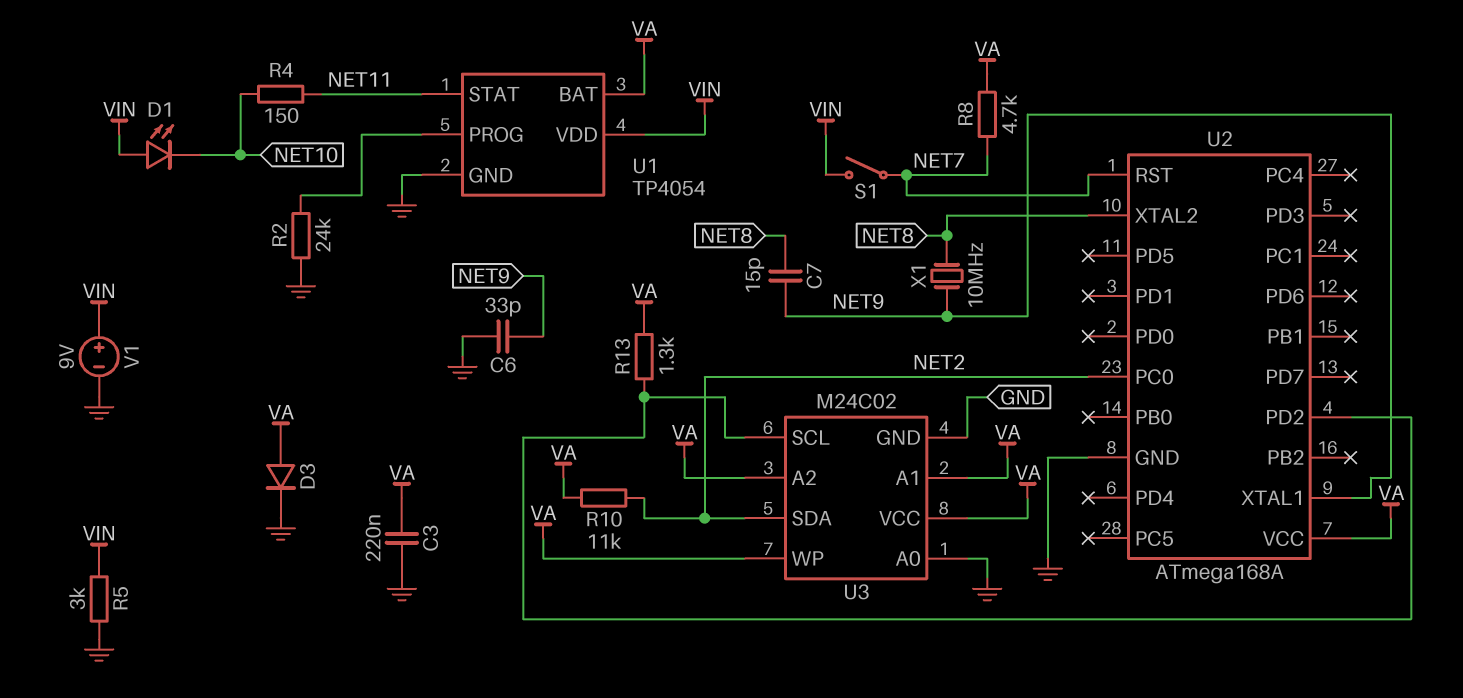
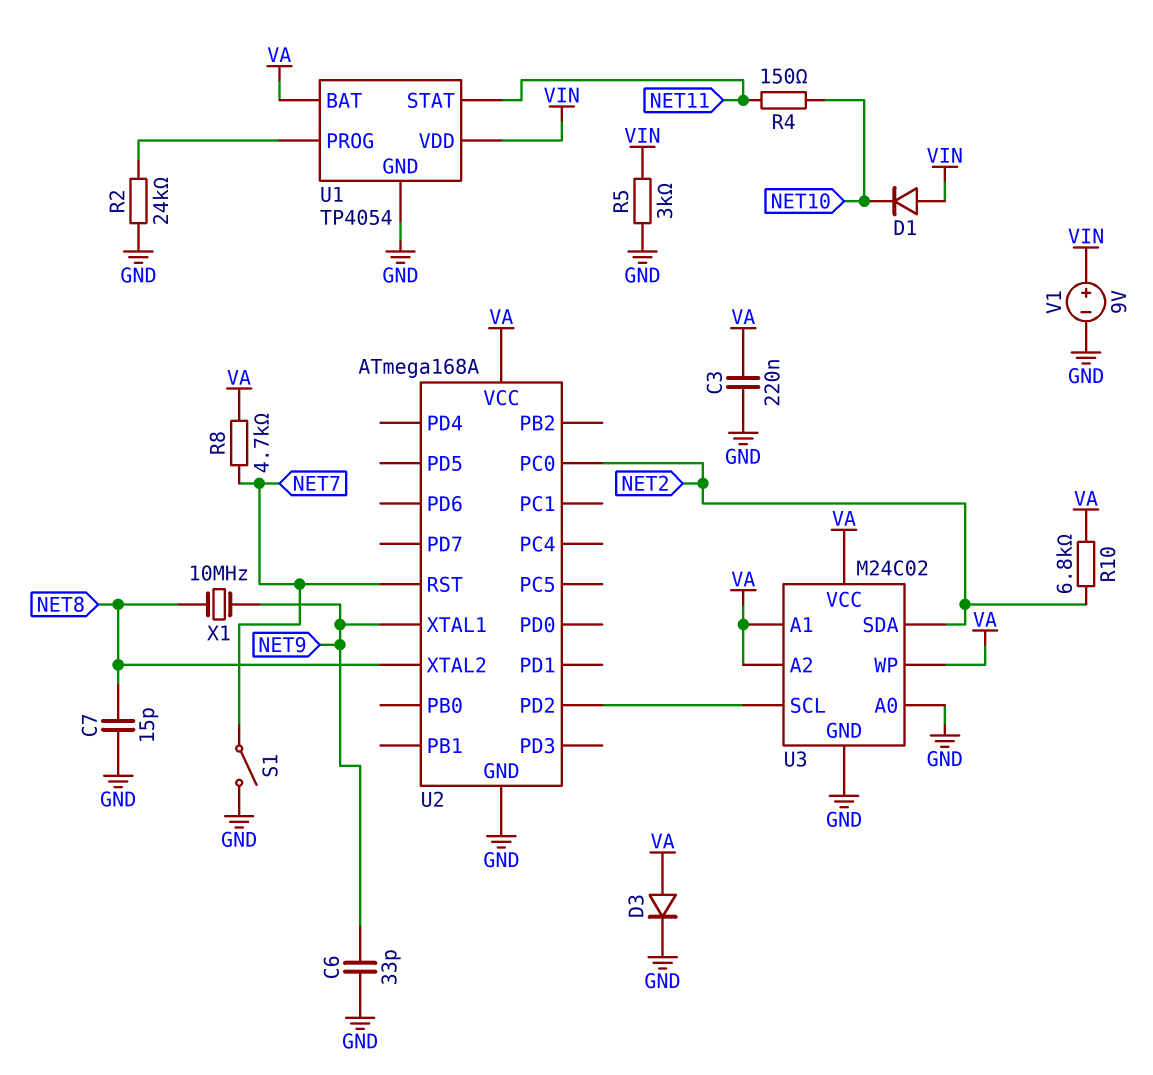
C7: 15pF (NET8, NET9) -> 15pF (GND, NET8)
D1: LED (A VIN, K NET10) -> diode (A VIN, K NET10)
R10: 11k (NET2, VA) -> 6.8k (NET2, VA)
R13: 1.3k (U2/PD2, VA) -> none
S1: switch (NET7, VIN) -> switch (GND, NET7)

